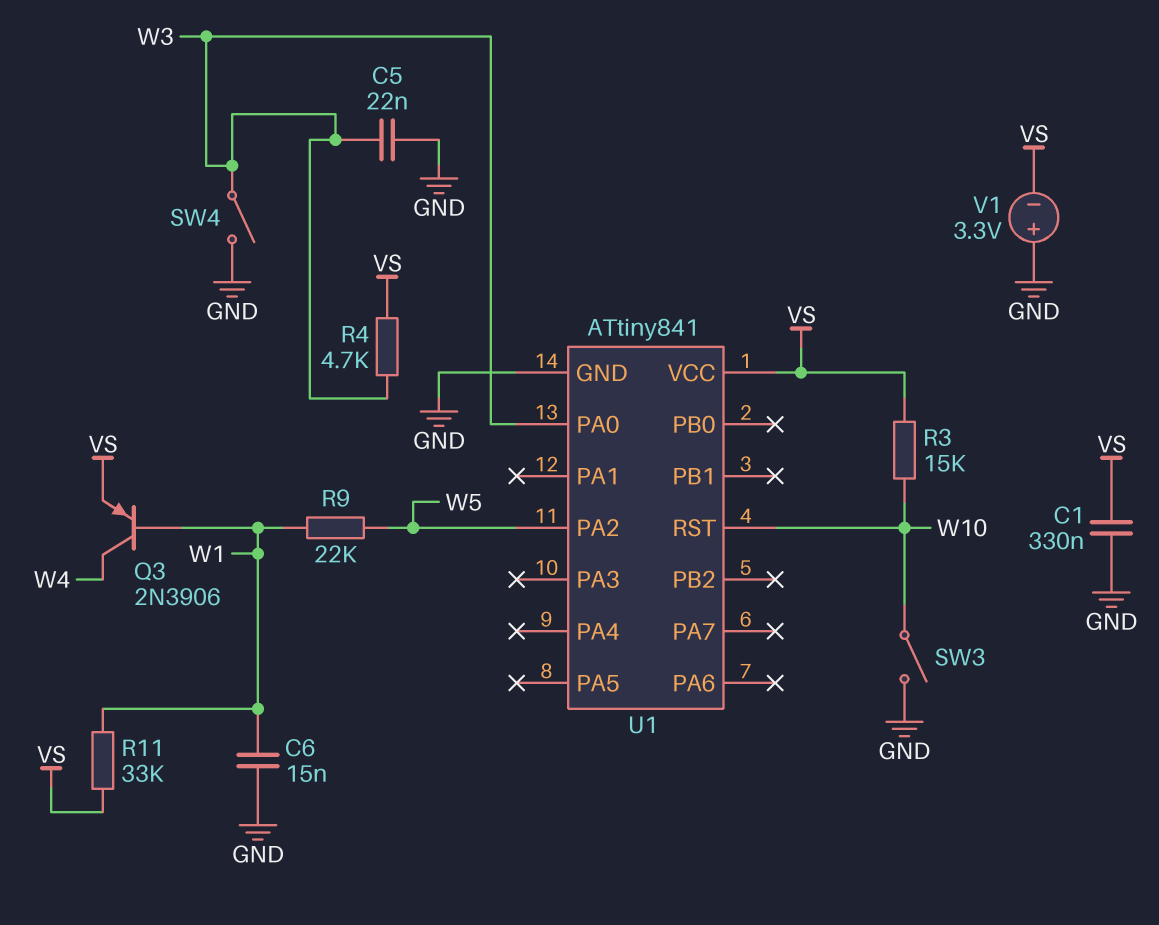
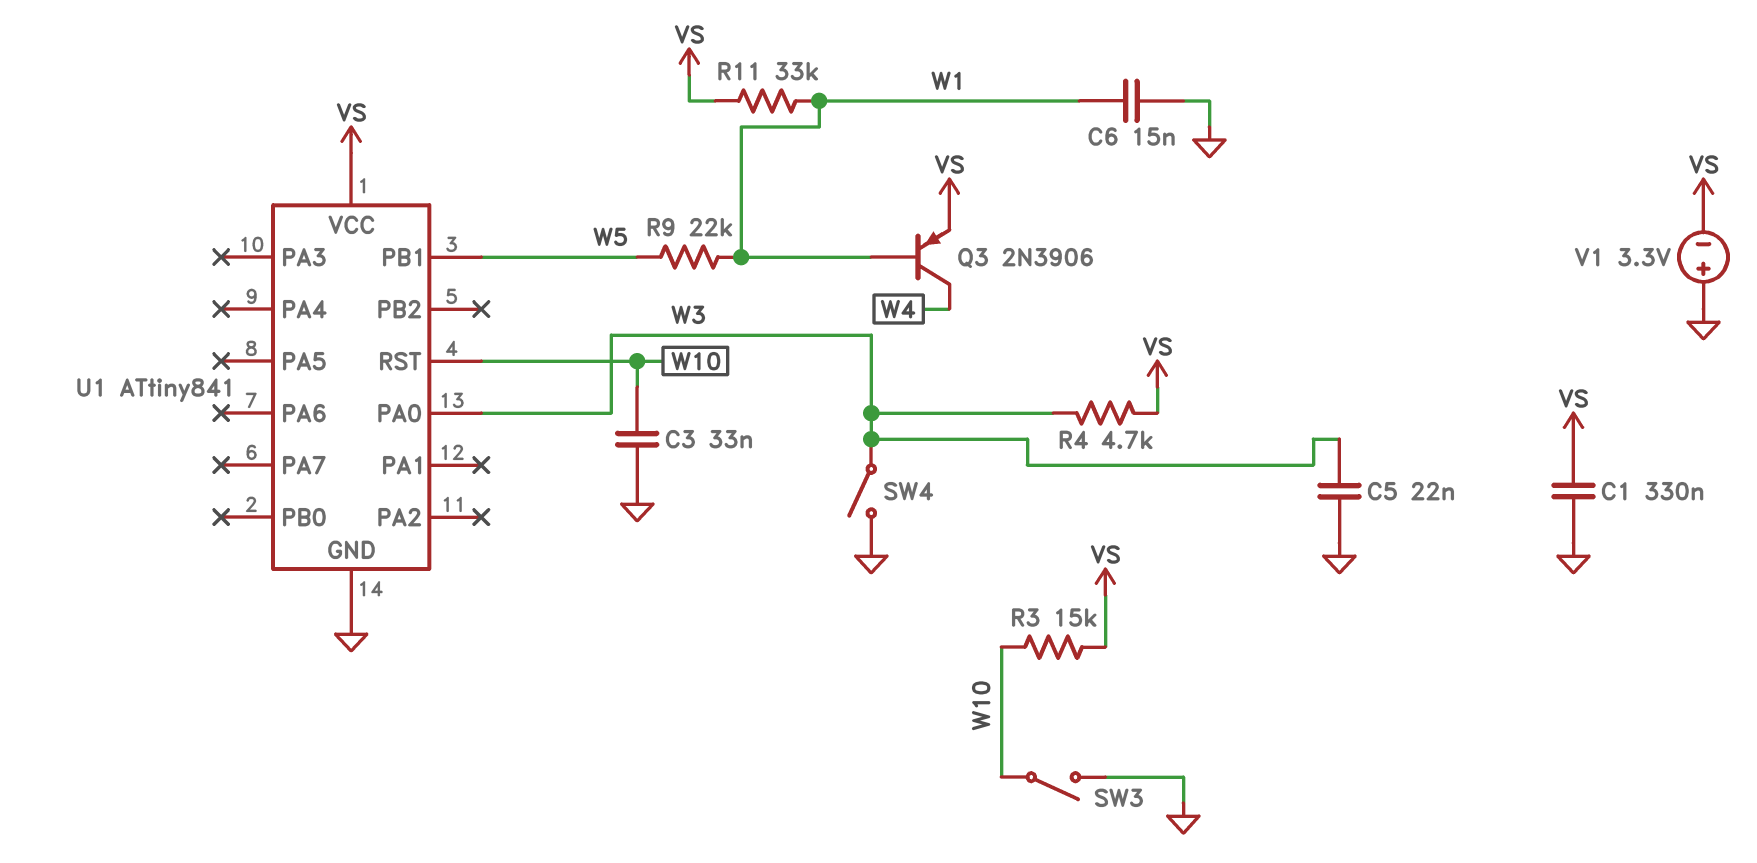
C3: none -> 33nF (GND, W10)
U1 pin PA2: W5 -> none
U1 pin PB1: none -> W5

